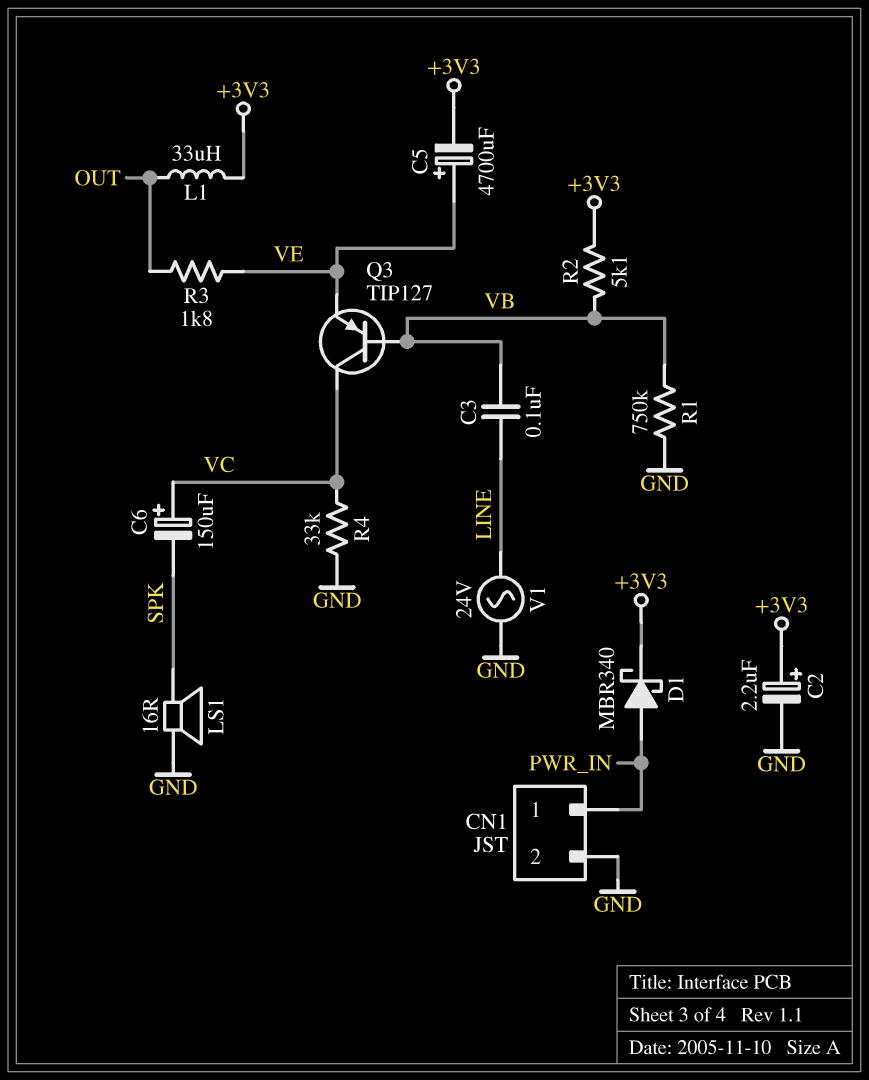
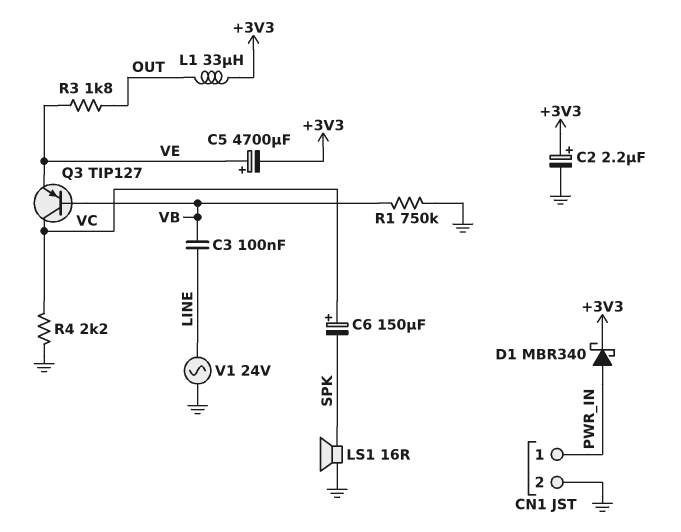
R2: 5.1k (+3V3, VB) -> none
R4: 33k (GND, VC) -> 2.2k (GND, VC)

